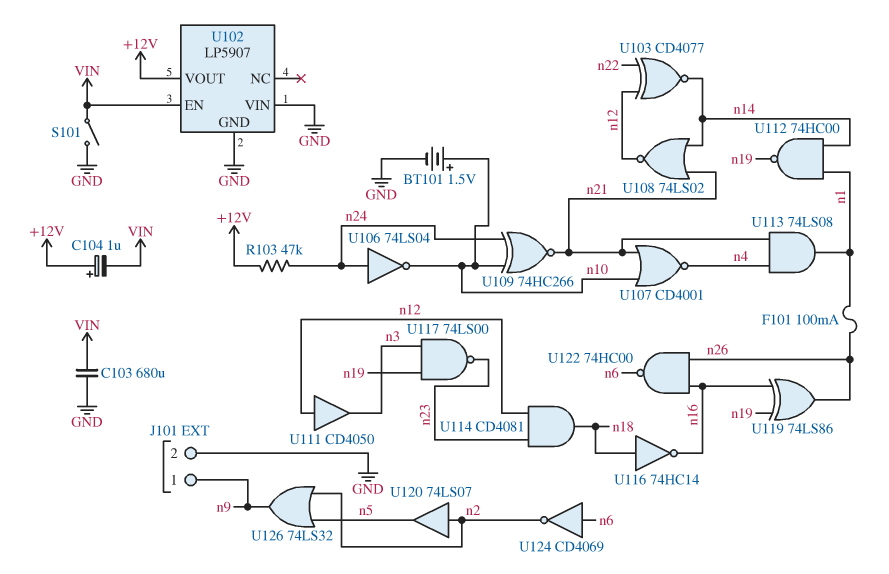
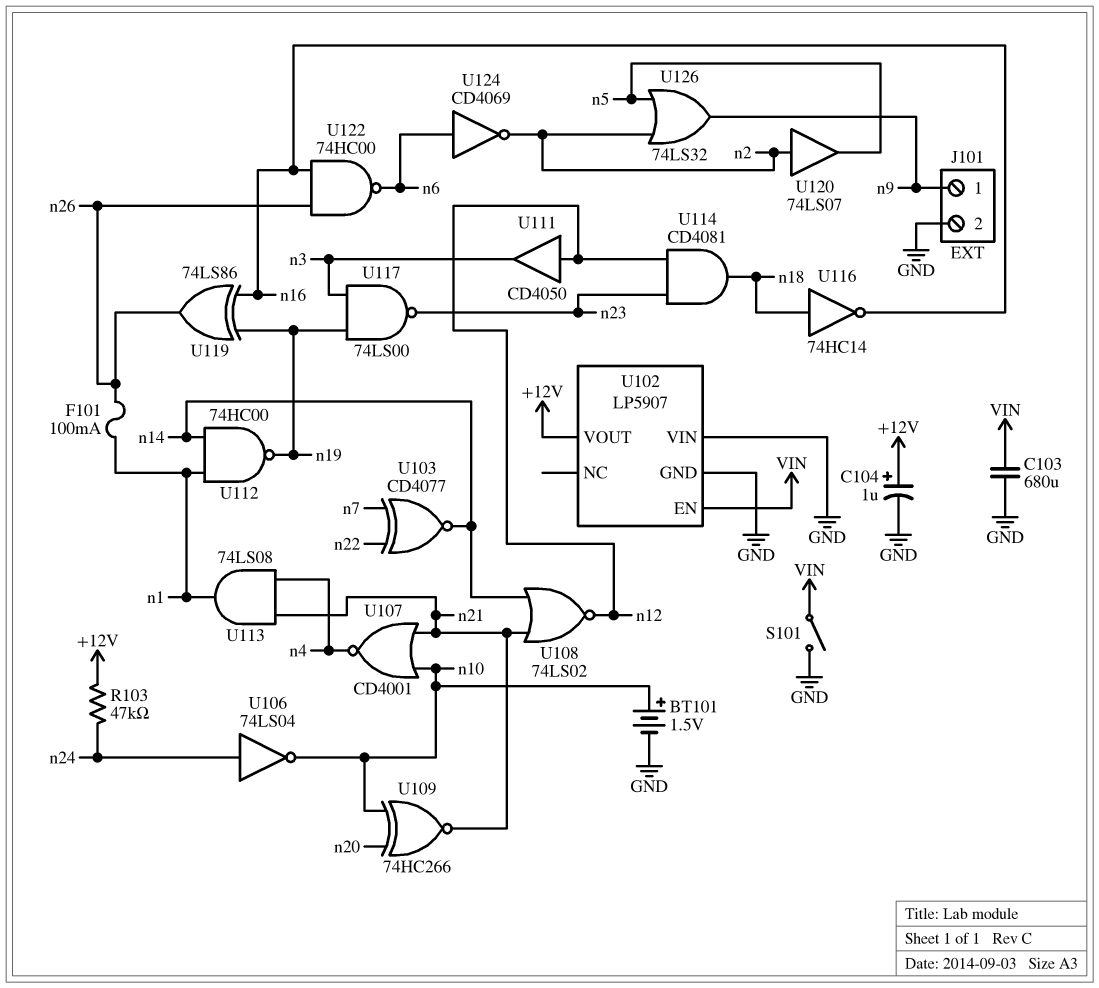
C104: 1uF (plus +12V, minus VIN) -> 1uF (plus +12V, minus GND)
U103: XNOR CD4077 (in n12, in n22, out n14) -> XNOR CD4077 (in n7, in n22, out n14)
U109: XNOR 74HC266 (in n10, in n24, out n21) -> XNOR 74HC266 (in n10, in n20, out n21)

